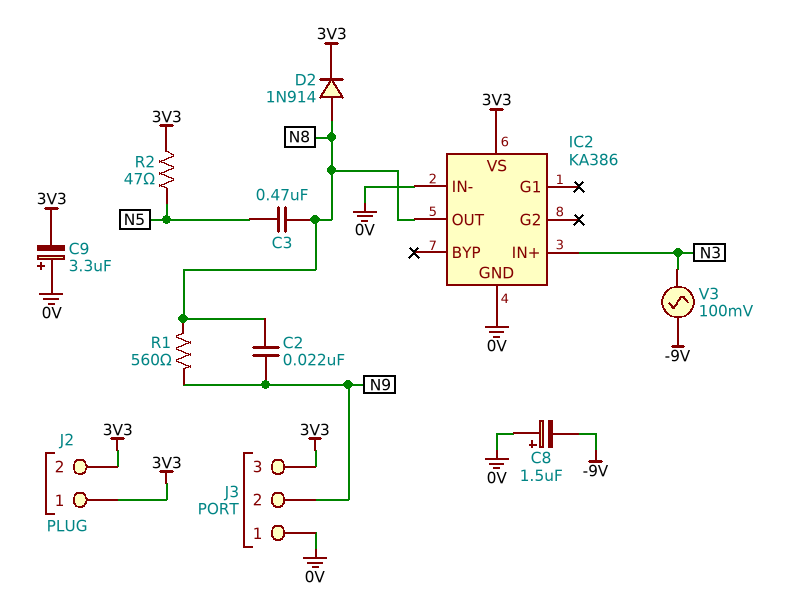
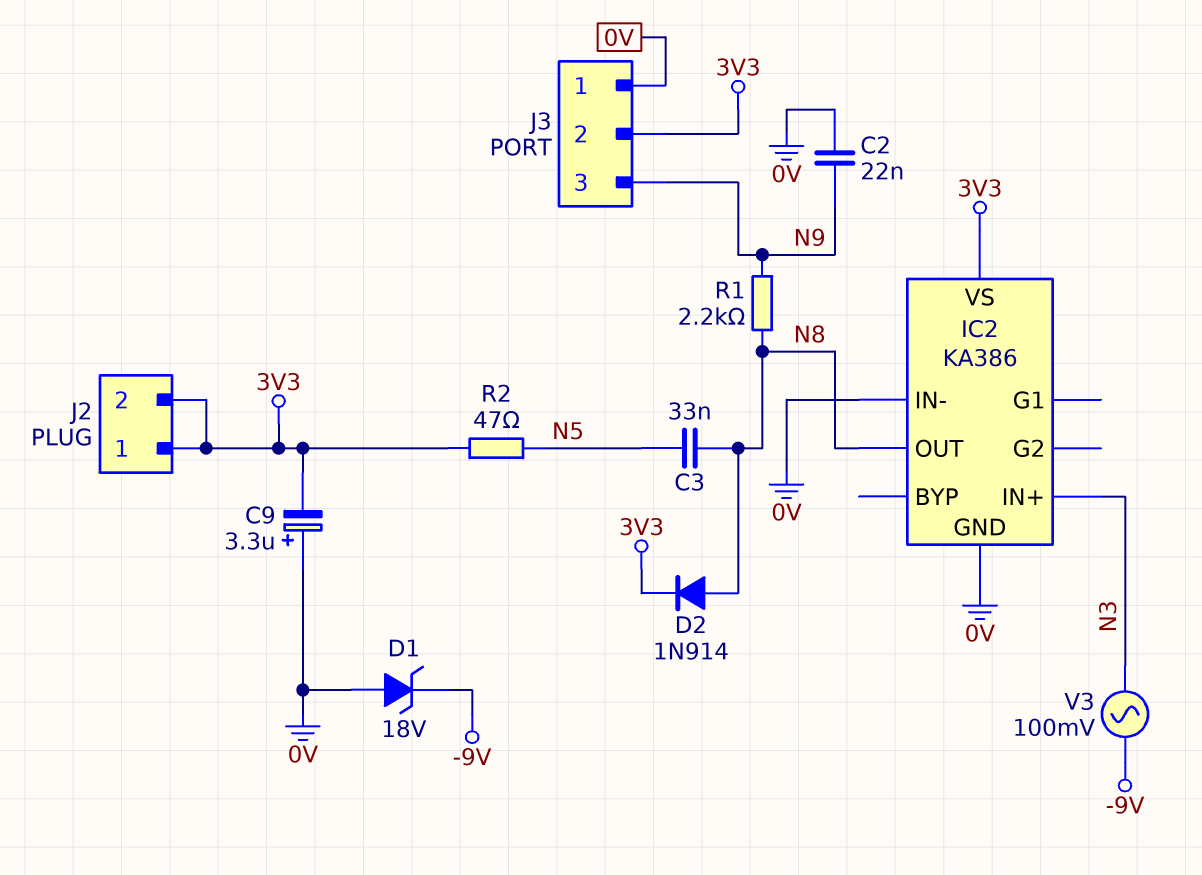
C2: 22nF (N8, N9) -> 22nF (0V, N9)
C3: 470nF (N5, N8) -> 33nF (N5, N8)
C8: 1.5uF (plus 0V, minus -9V) -> none
D1: none -> zener 18V (A 0V, K -9V)
J3 pin 2: N9 -> 3V3
J3 pin 3: 3V3 -> N9
R1: 560 (N8, N9) -> 2.2k (N8, N9)

